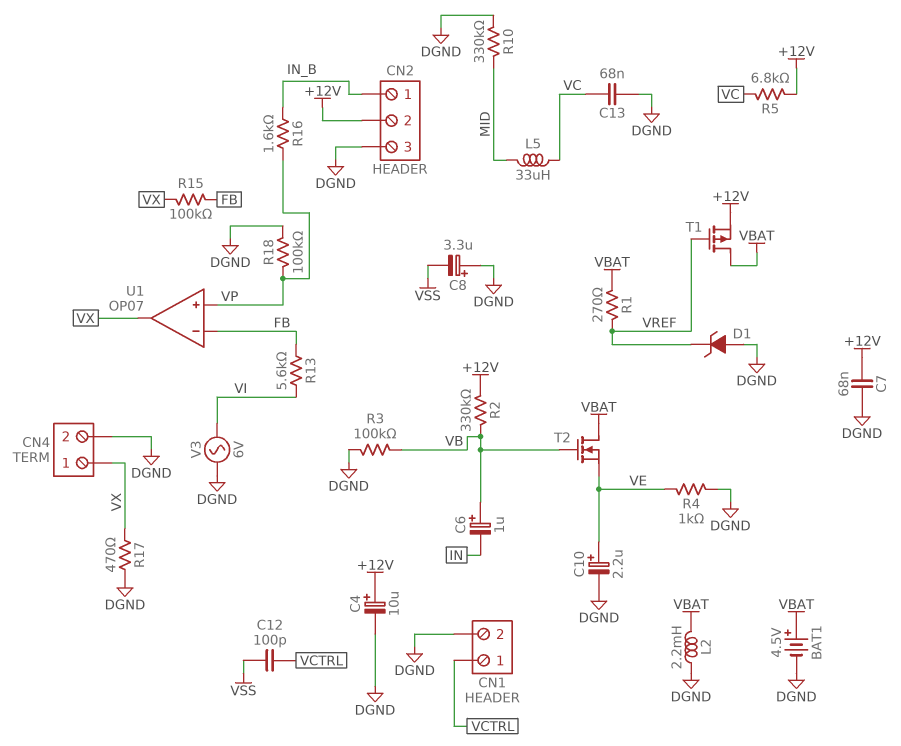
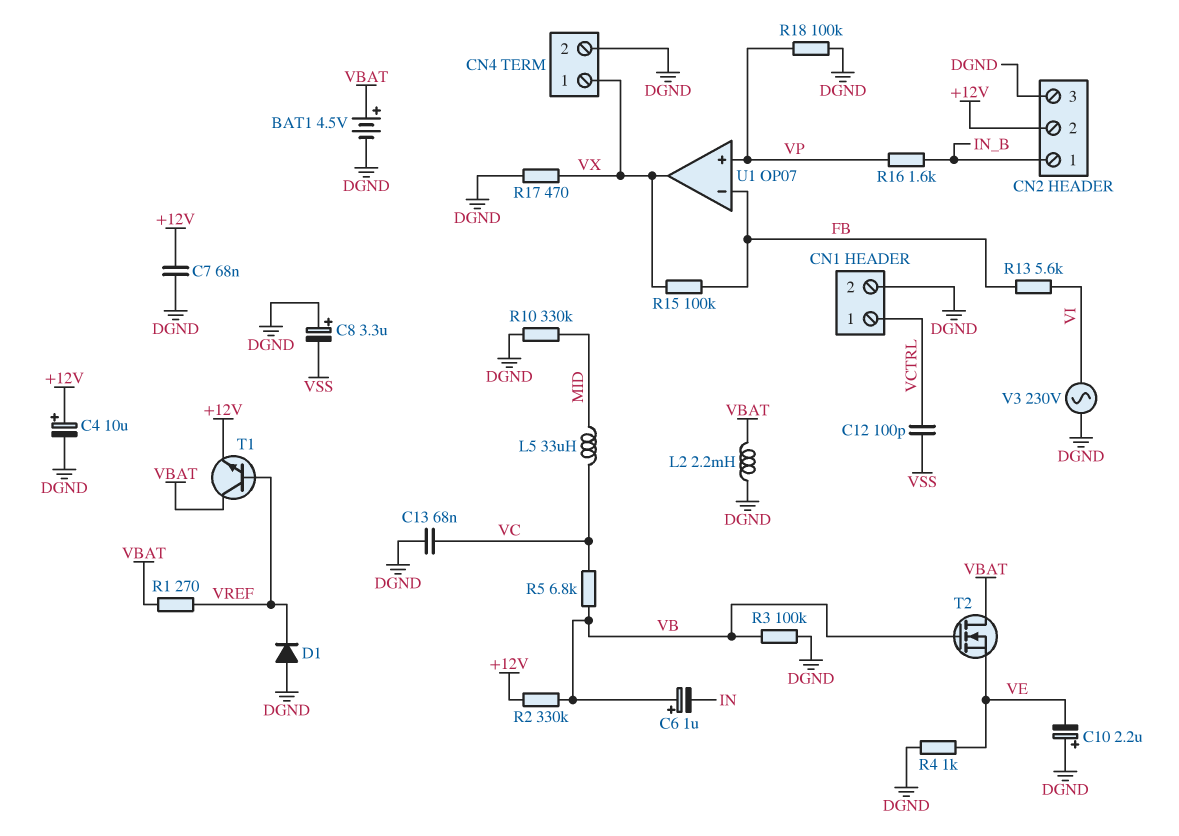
C10: 2.2uF (plus VE, minus DGND) -> 2.2uF (plus DGND, minus VE)
D1: zener (A DGND, K VREF) -> diode (A DGND, K VREF)
R5: 6.8k (+12V, VC) -> 6.8k (VB, VC)
T1: PMOS (G VREF, D VBAT, S +12V) -> NPN (B VREF, C VBAT, E +12V)
V3: AC 6V (DGND, VI) -> AC 230V (DGND, VI)

